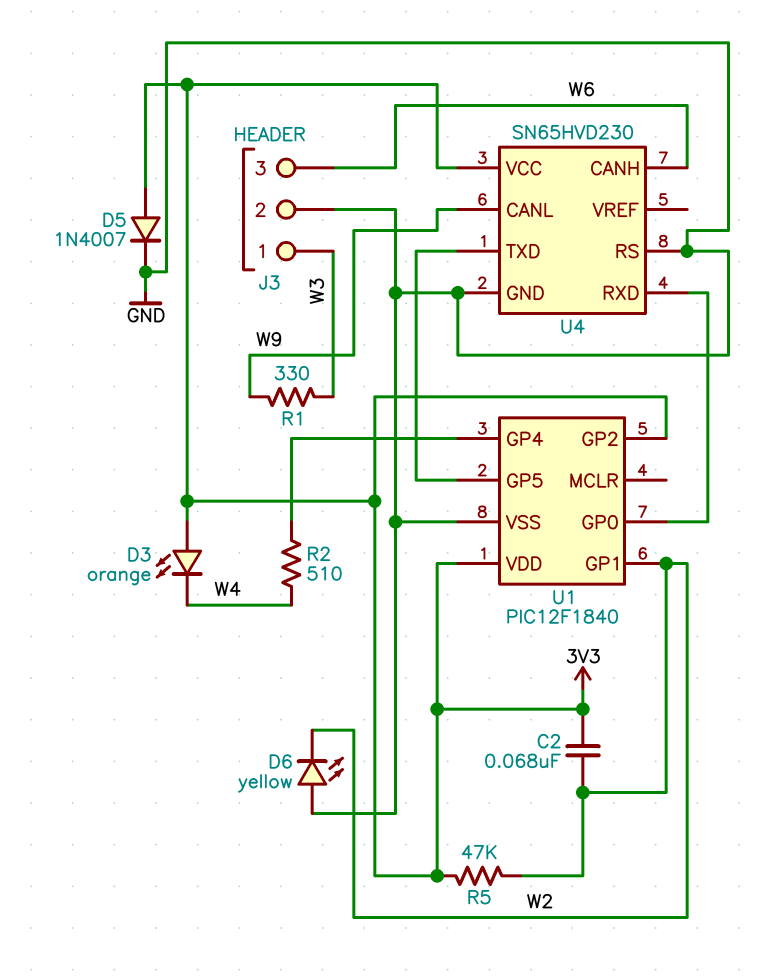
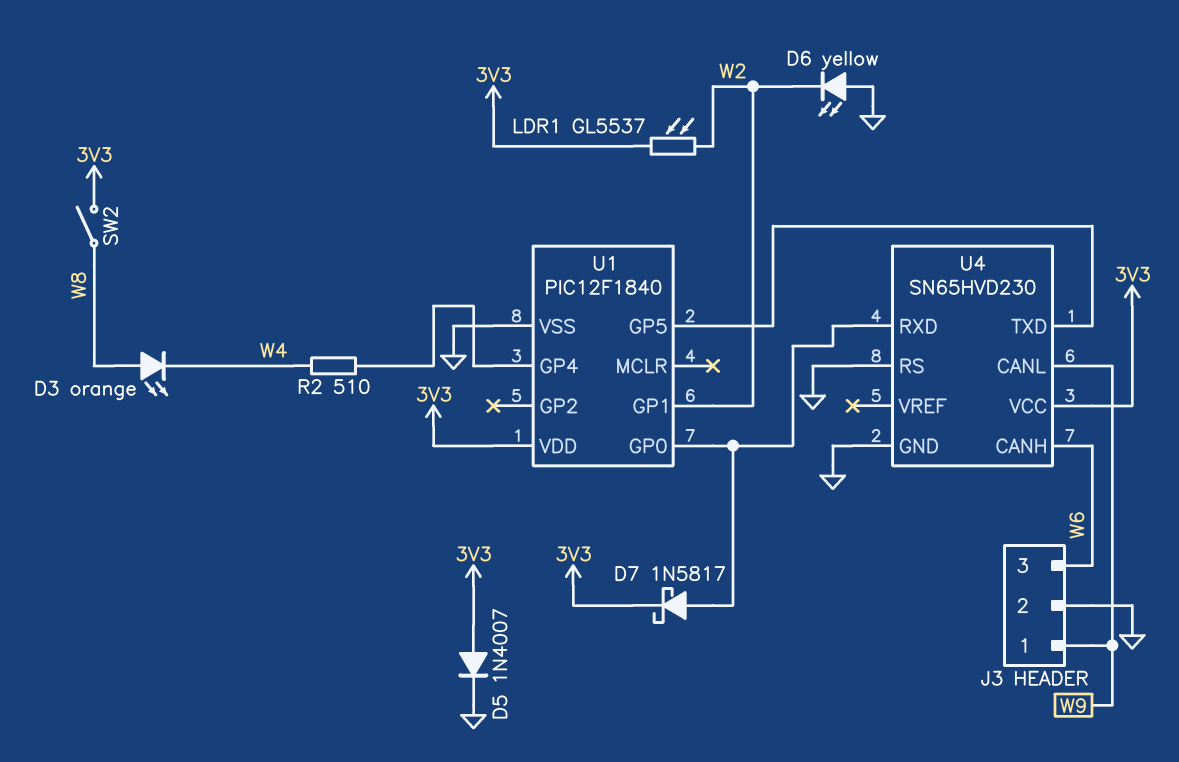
C2: 68nF (3V3, W2) -> none
D3: LED orange (A 3V3, K W4) -> LED orange (A W8, K W4)
D7: none -> schottky 1N5817 (A U1/GP0, K 3V3)
J3 pin 1: W3 -> W9
LDR1: none -> GL5537 (3V3, W2)
R1: 330 (W3, W9) -> none
R5: 47k (3V3, W2) -> none
SW2: none -> switch (3V3, W8)
U1 pin GP2: 3V3 -> none

